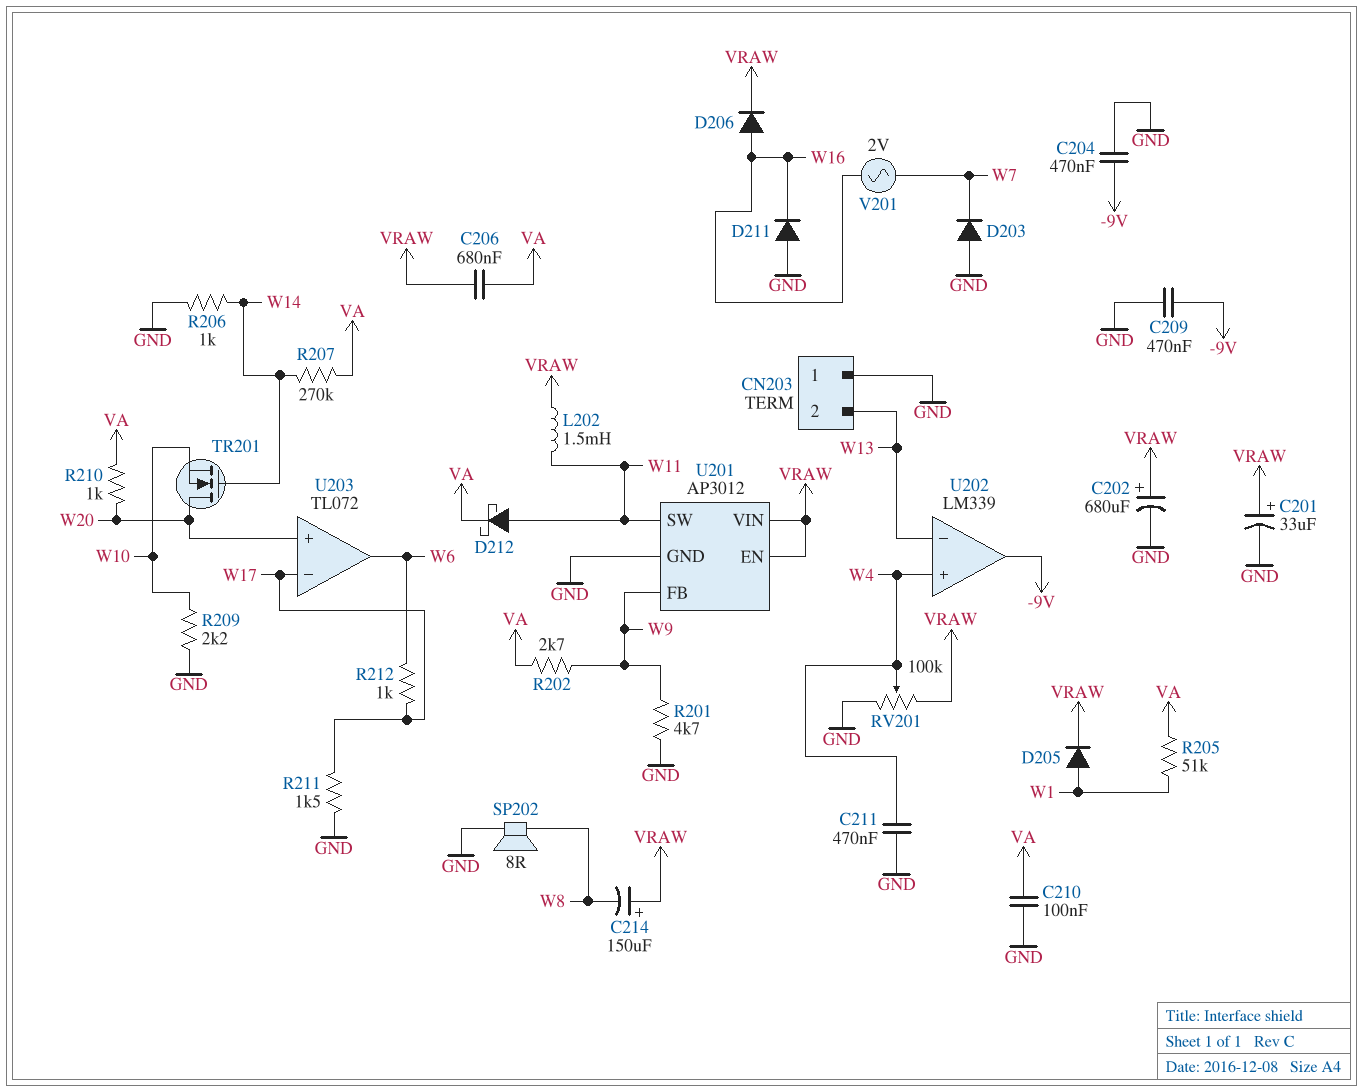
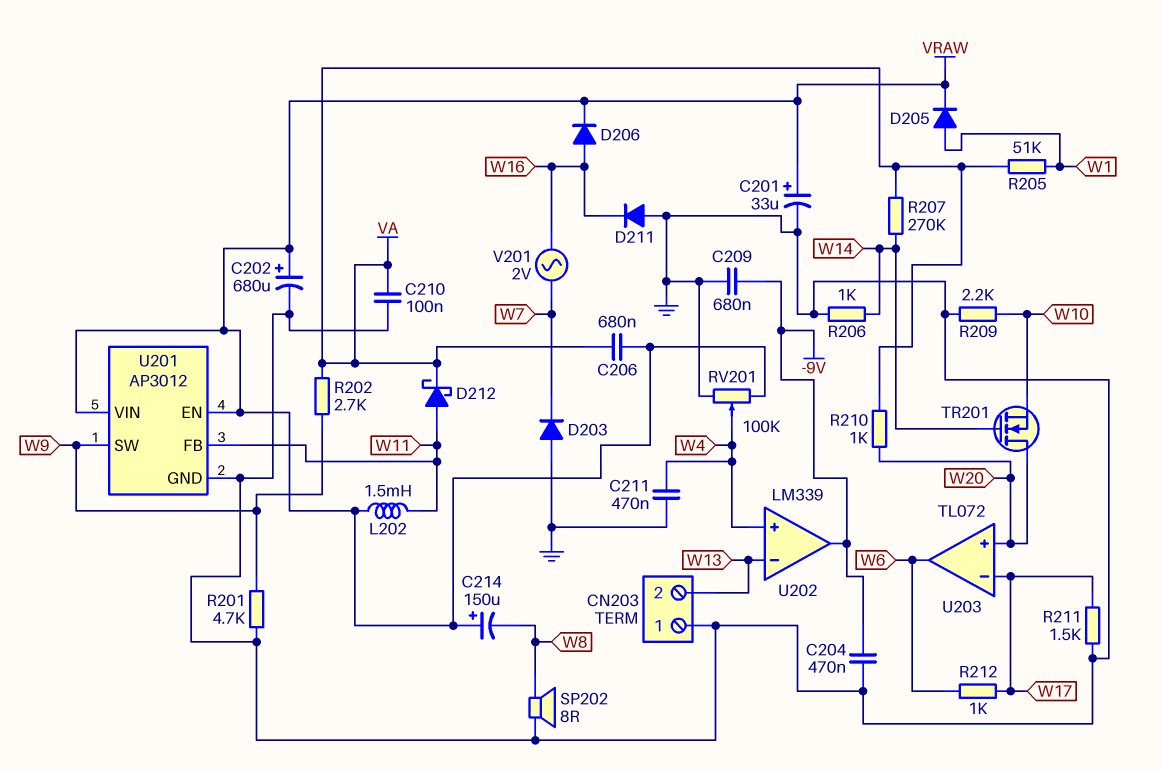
C209: 470nF (-9V, GND) -> 680nF (-9V, GND)
U201 pin FB: W9 -> W11
U201 pin SW: W11 -> W9

